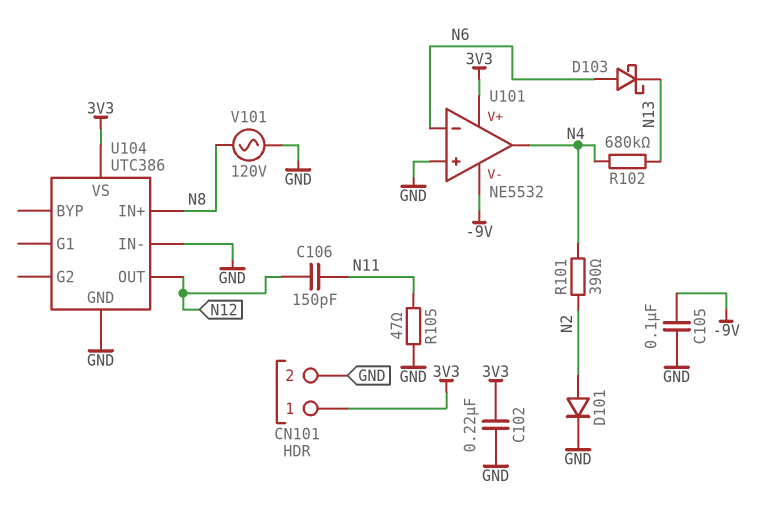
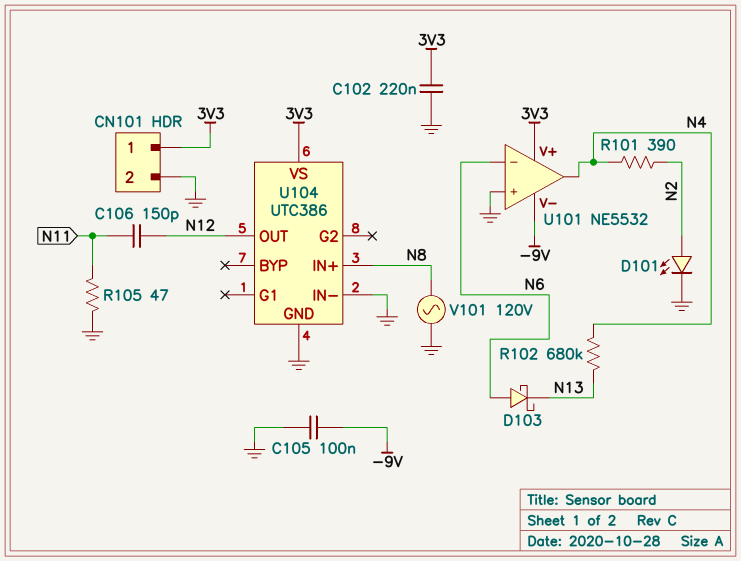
D101: diode (A N2, K GND) -> LED (A N2, K GND)

